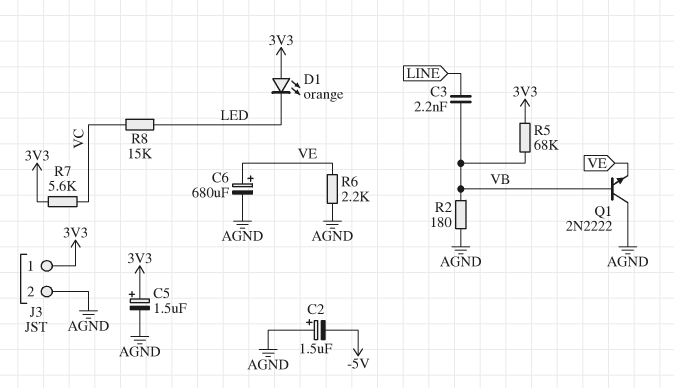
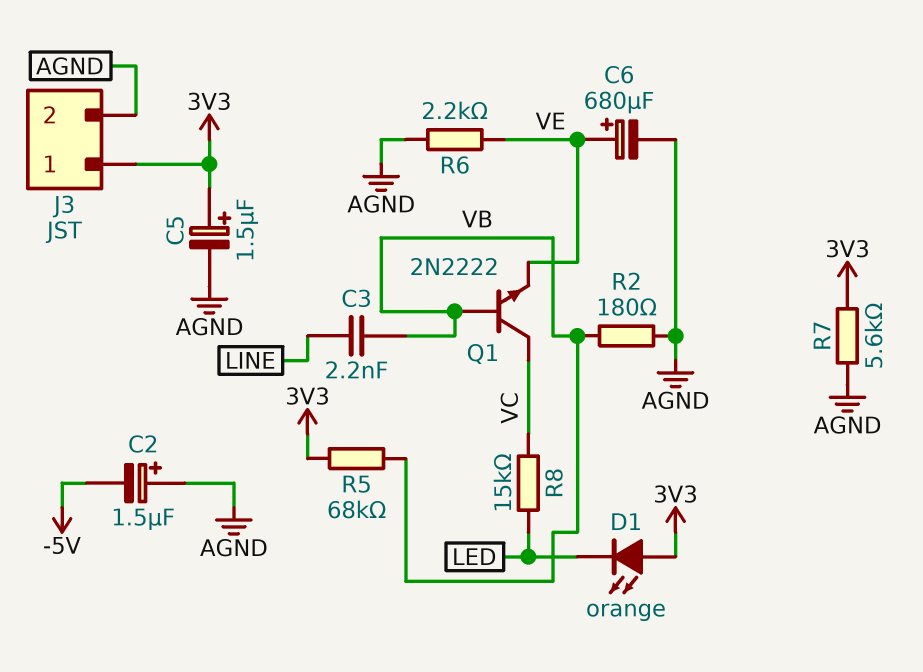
Q1: NPN 2N2222 (B VB, C AGND, E VE) -> NPN 2N2222 (B VB, C VC, E VE)
R7: 5.6k (3V3, VC) -> 5.6k (3V3, AGND)

